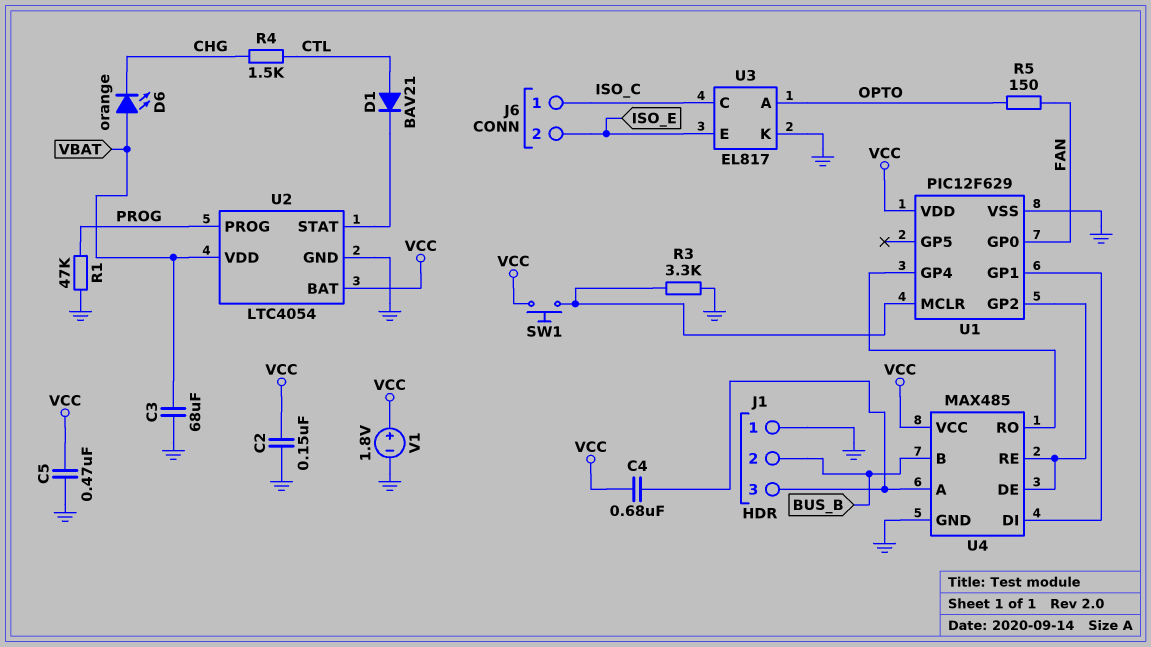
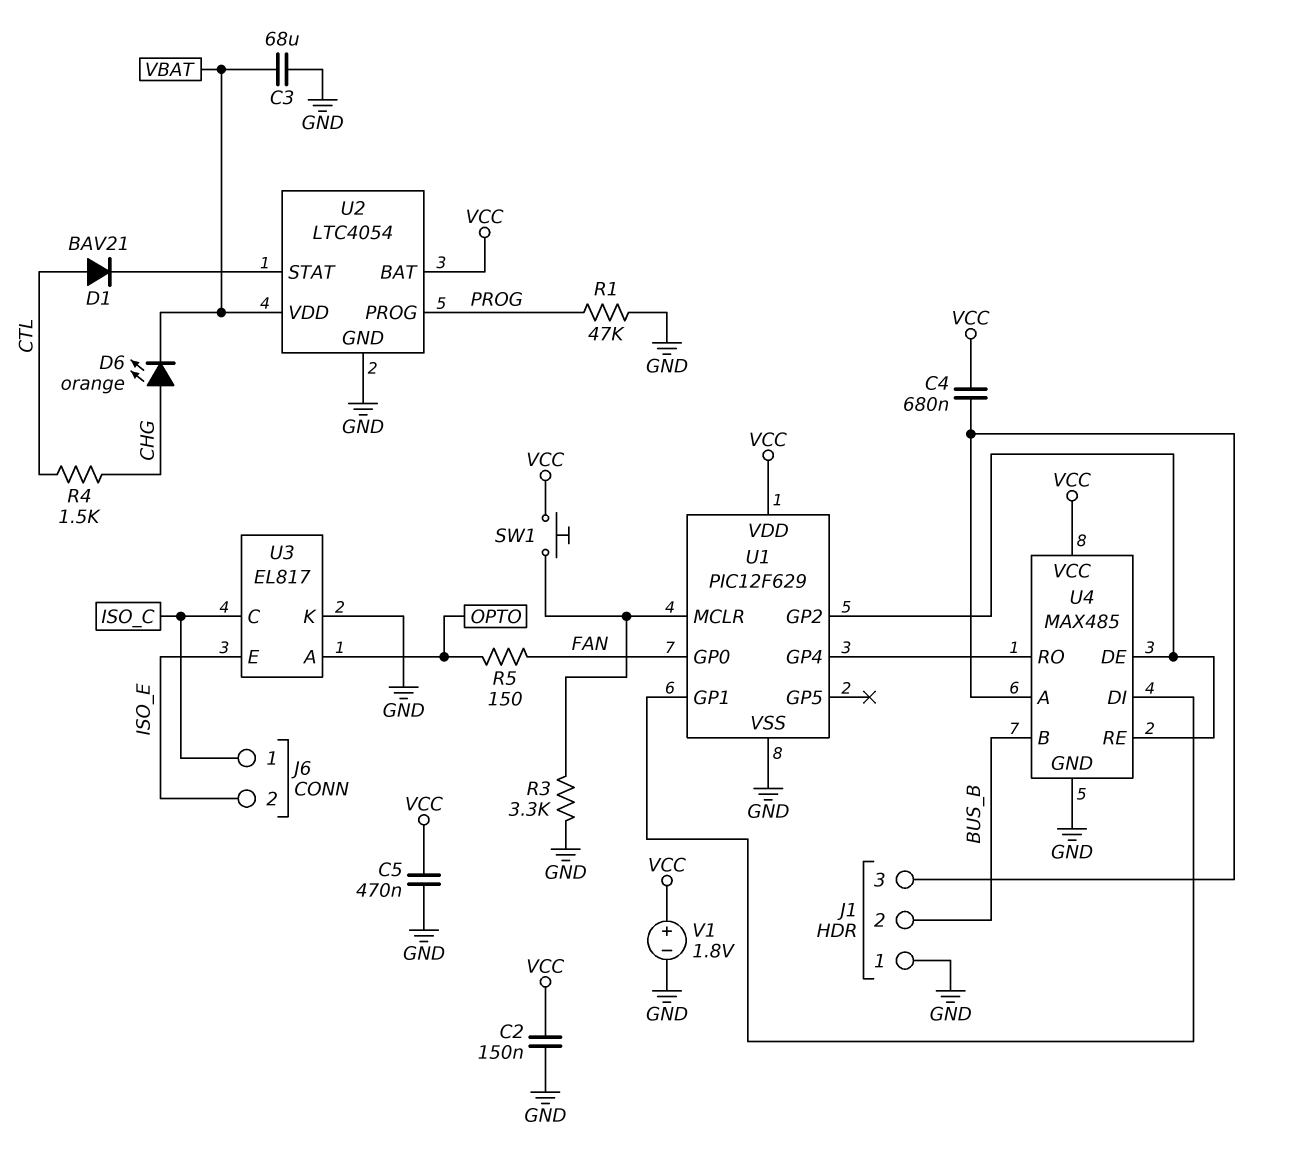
D6: LED orange (A VBAT, K CHG) -> LED orange (A CHG, K VBAT)

